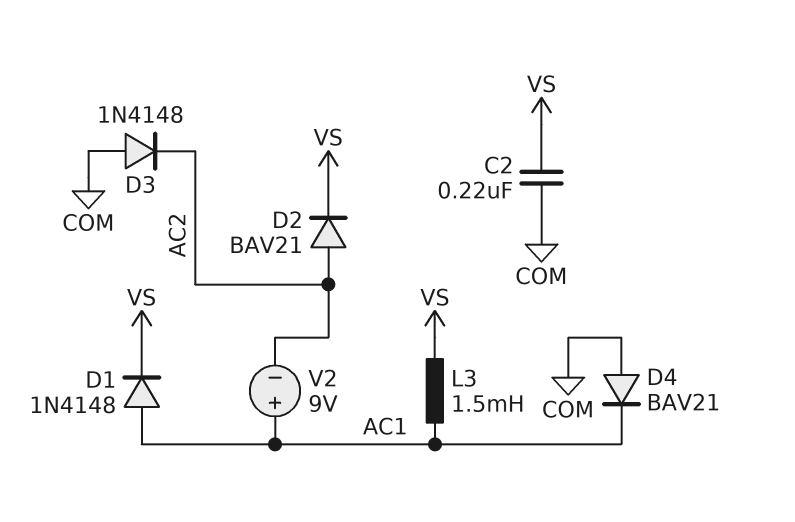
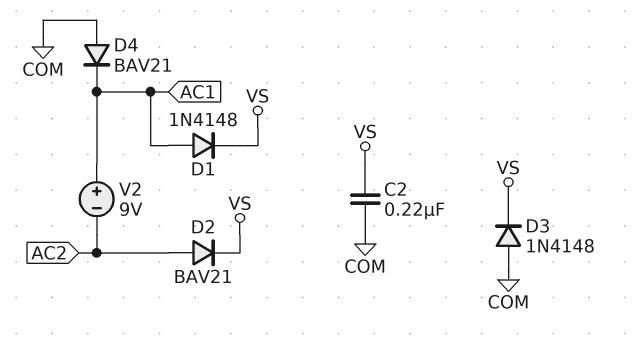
D3: diode 1N4148 (A COM, K AC2) -> diode 1N4148 (A COM, K VS)
L3: 1.5mH (AC1, VS) -> none

